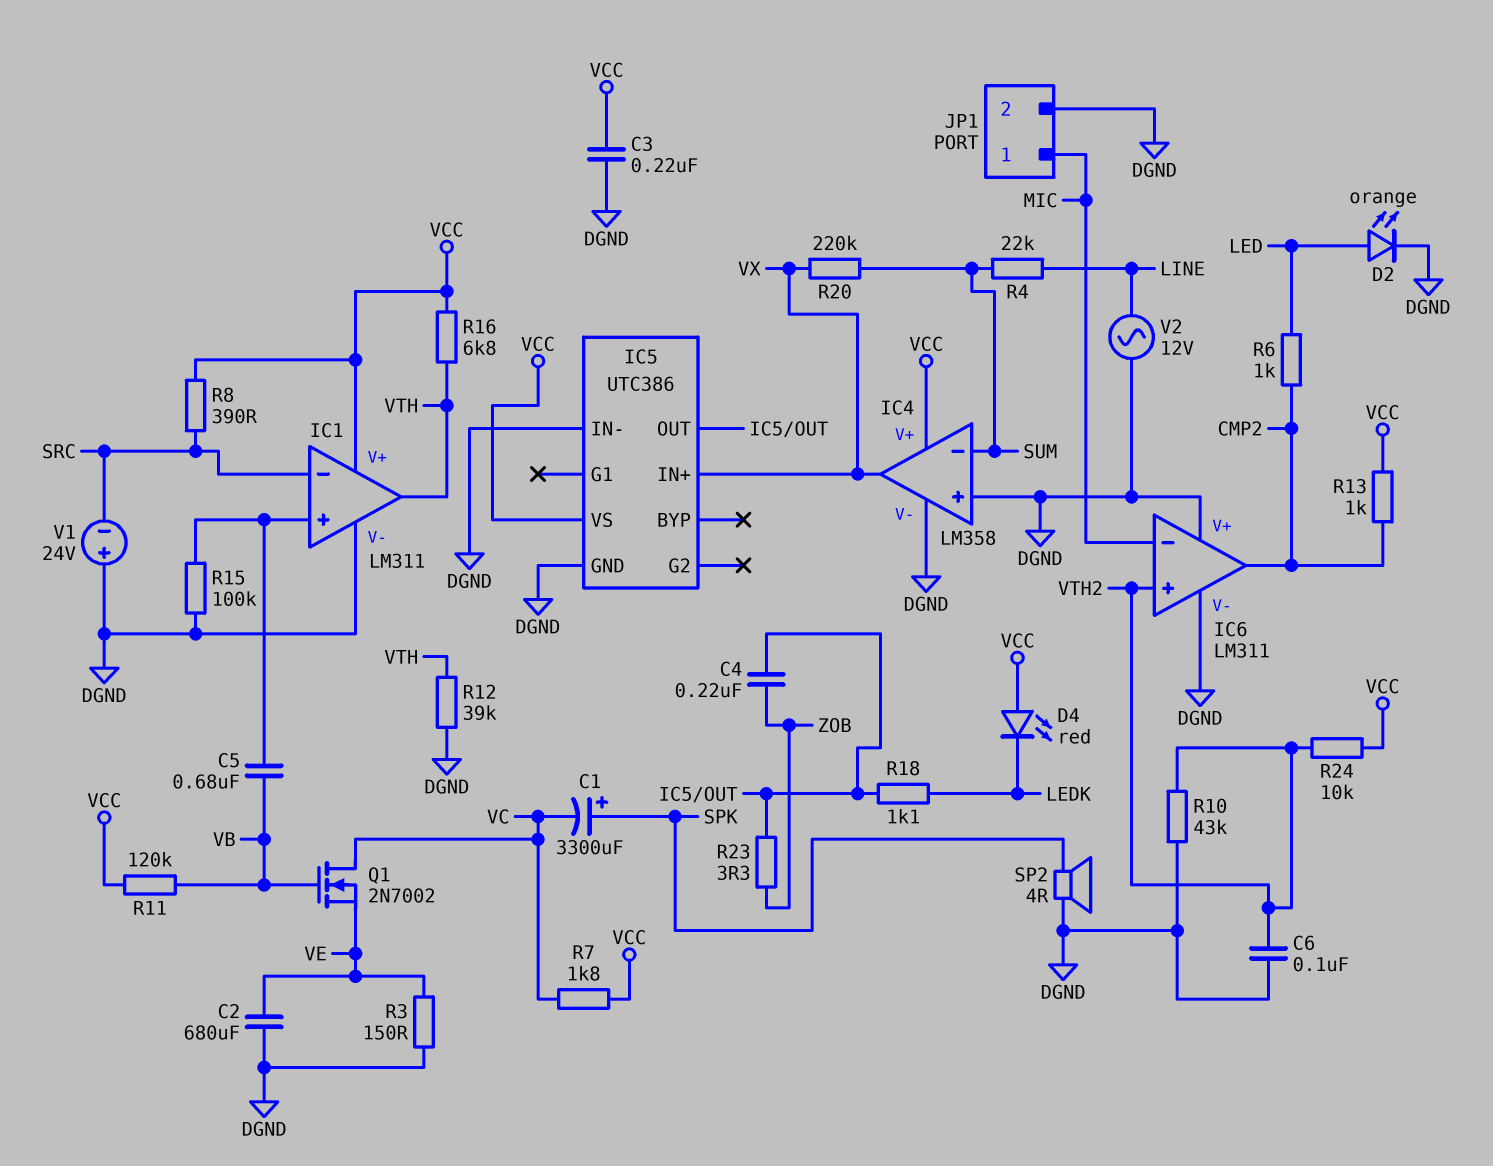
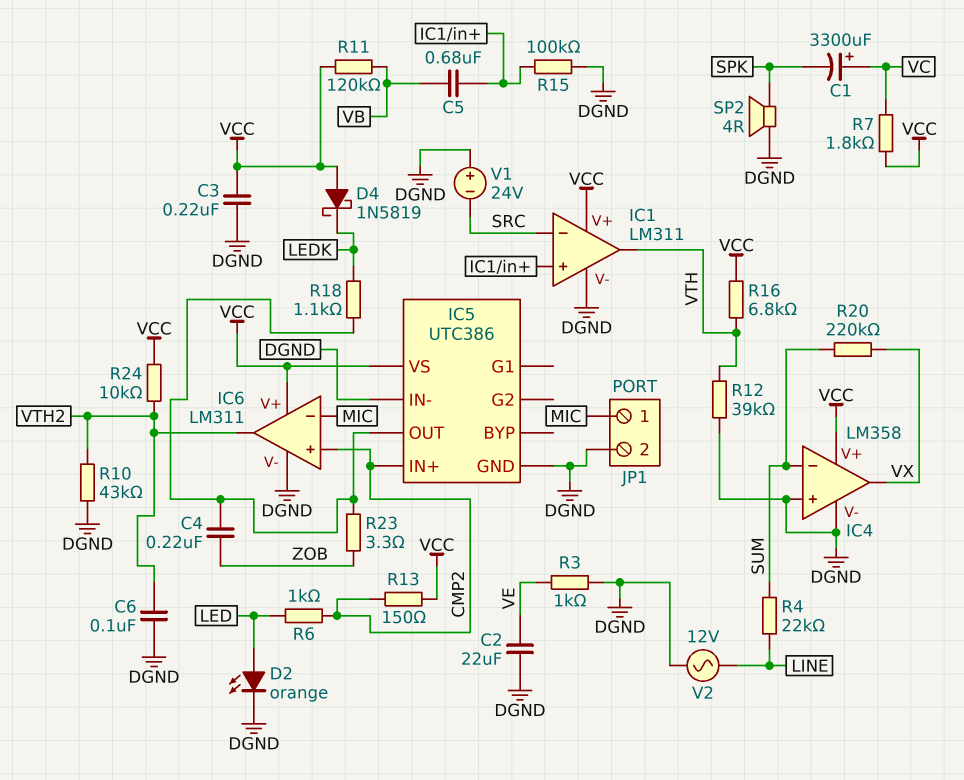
C1: 3300uF (plus SPK, minus VC) -> 3300uF (plus VC, minus SPK)
C2: 680uF (DGND, VE) -> 22uF (DGND, VE)
D4: LED red (A VCC, K LEDK) -> schottky 1N5819 (A VCC, K LEDK)
IC5 pin IN+: VX -> CMP2
IC6 pin V+: DGND -> VCC
IC6 pin in+: VTH2 -> CMP2
IC6 pin out: CMP2 -> VTH2
Q1: NMOS 2N7002 (G VB, D VC, S VE) -> none
R3: 150 (DGND, VE) -> 1k (DGND, VE)
R8: 390 (SRC, VCC) -> none
R13: 1k (CMP2, VCC) -> 150 (CMP2, VCC)

